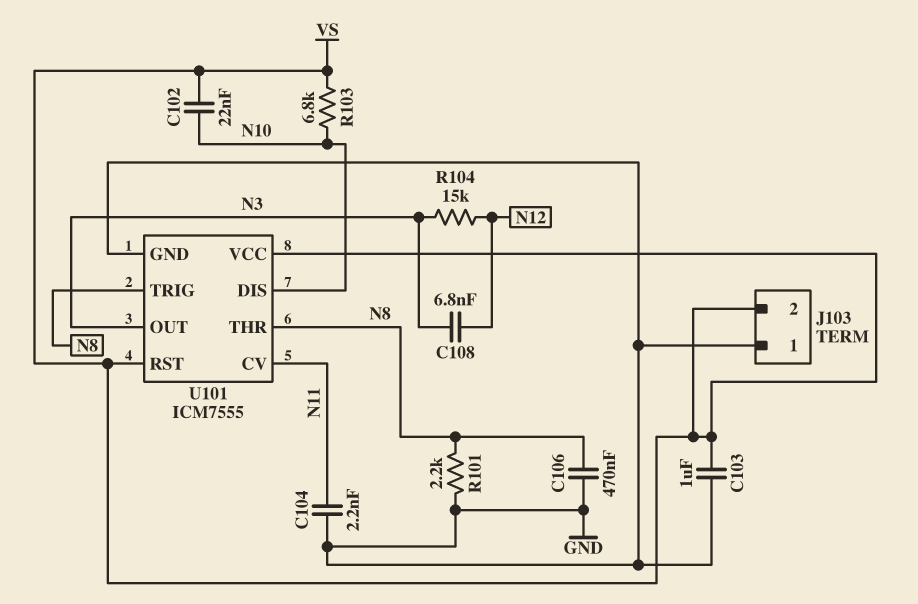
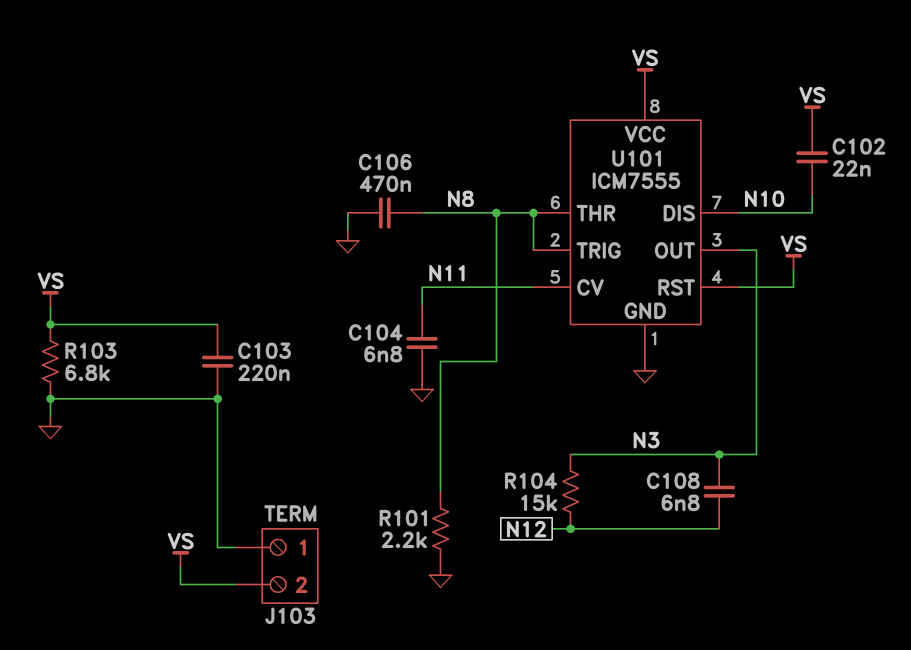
C103: 1uF (GND, VS) -> 220nF (GND, VS)
C104: 2.2nF (GND, N11) -> 6.8nF (GND, N11)
R103: 6.8k (N10, VS) -> 6.8k (GND, VS)

